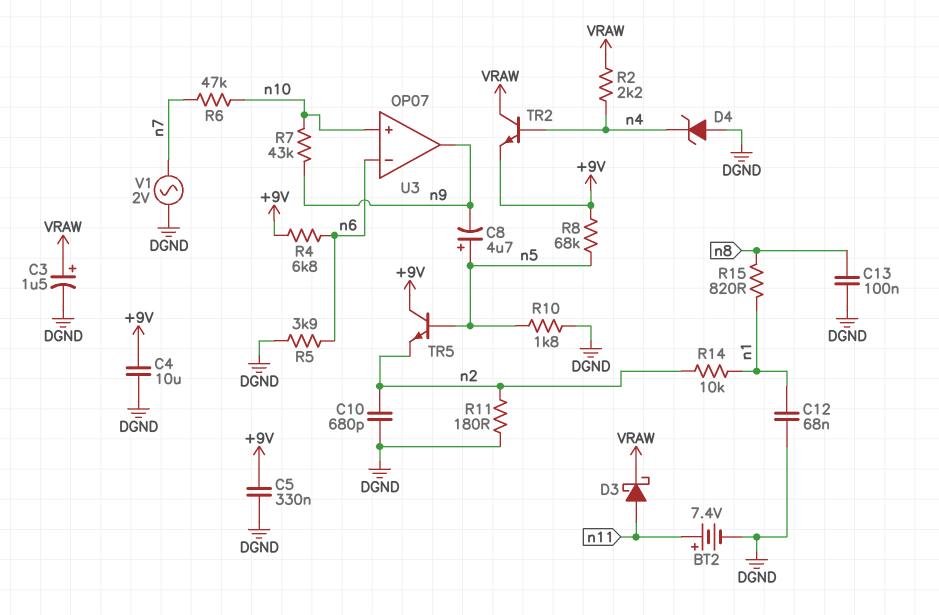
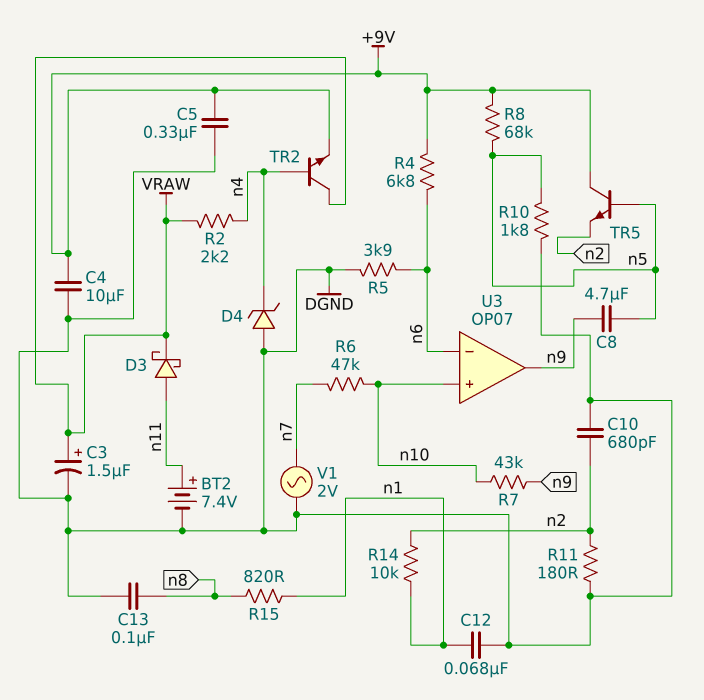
C8: 4.7uF (plus n5, minus n9) -> 4.7uF (n5, n9)

